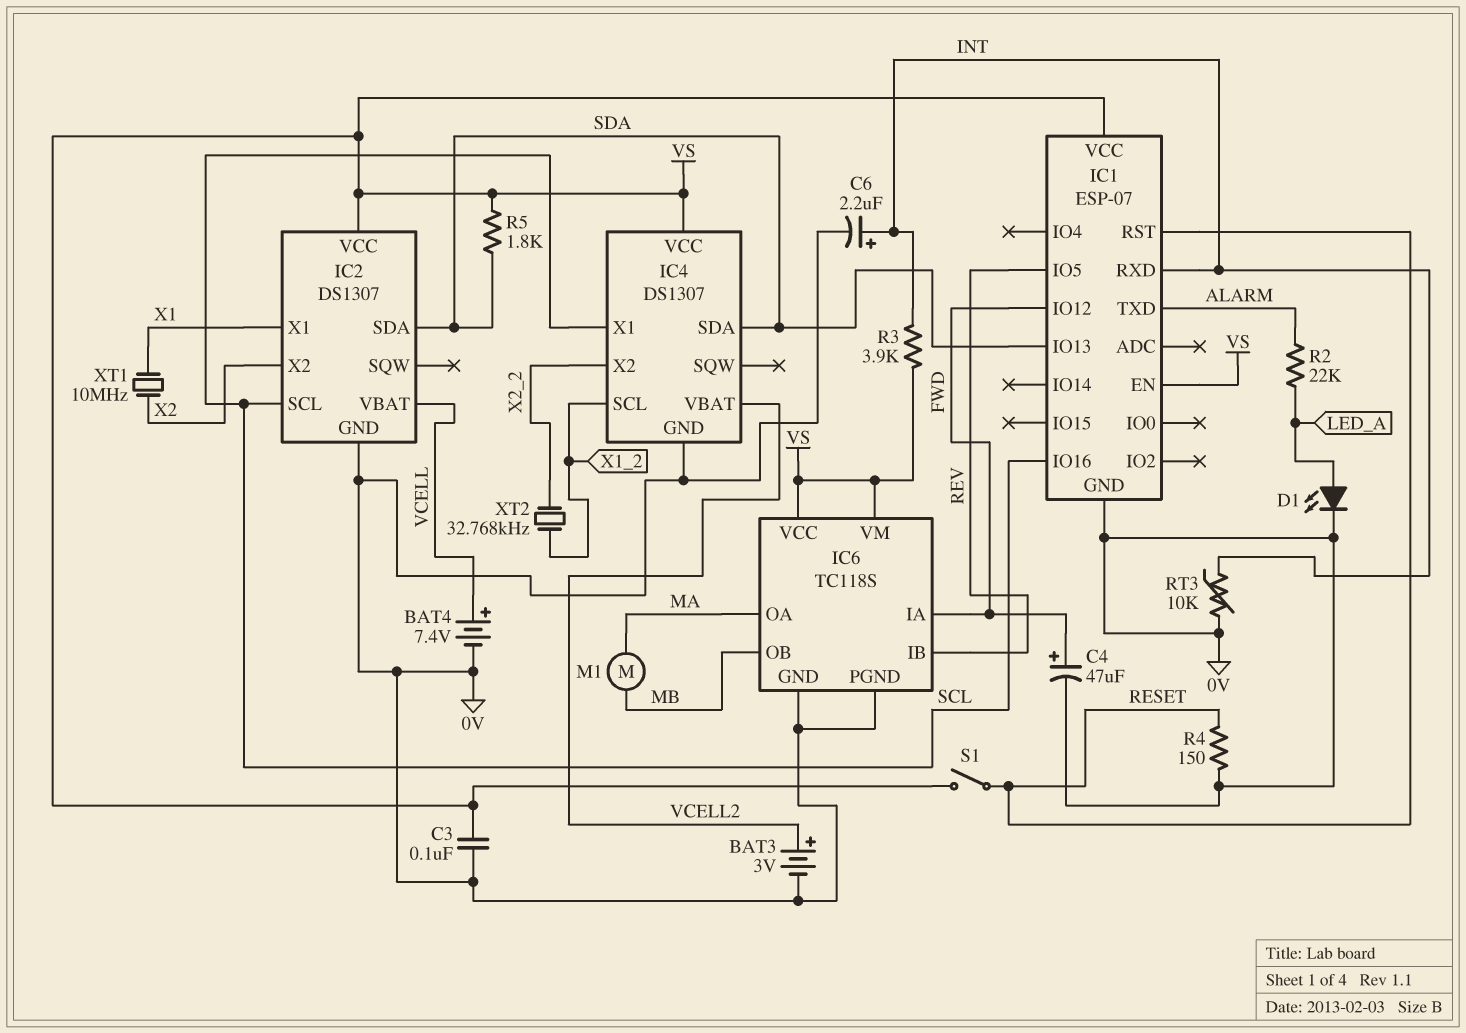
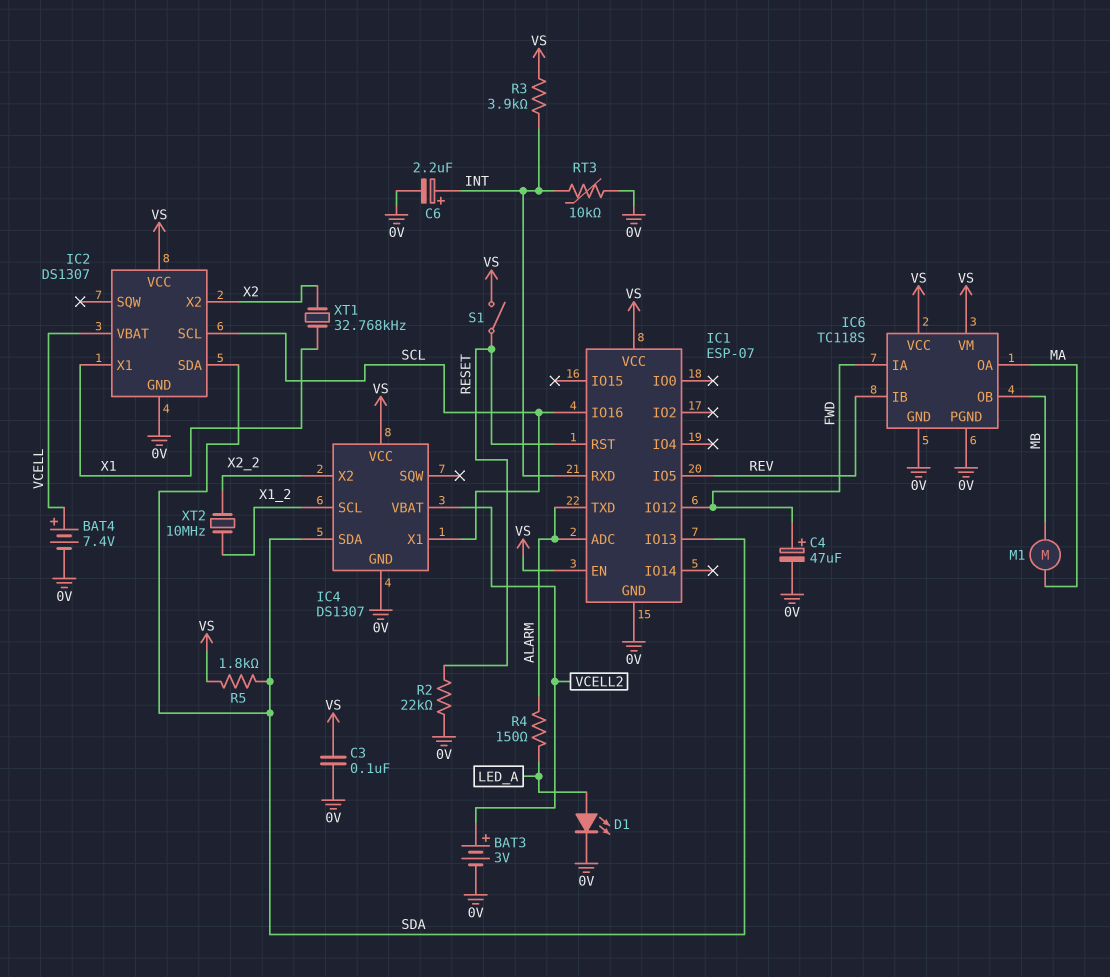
IC1 pin ADC: none -> ALARM
R2: 22k (ALARM, LED_A) -> 22k (0V, RESET)
R4: 150 (0V, RESET) -> 150 (ALARM, LED_A)
XT1: 10MHz (X1, X2) -> 32.768kHz (X1, X2)
XT2: 32.768kHz (X1_2, X2_2) -> 10MHz (X1_2, X2_2)

